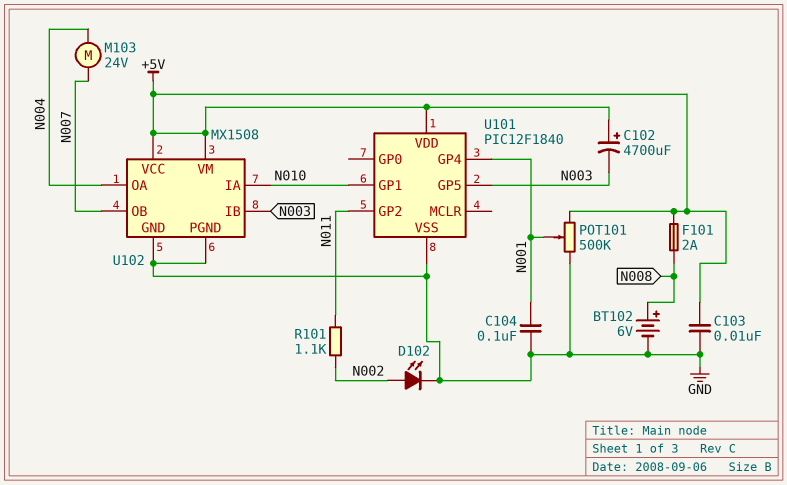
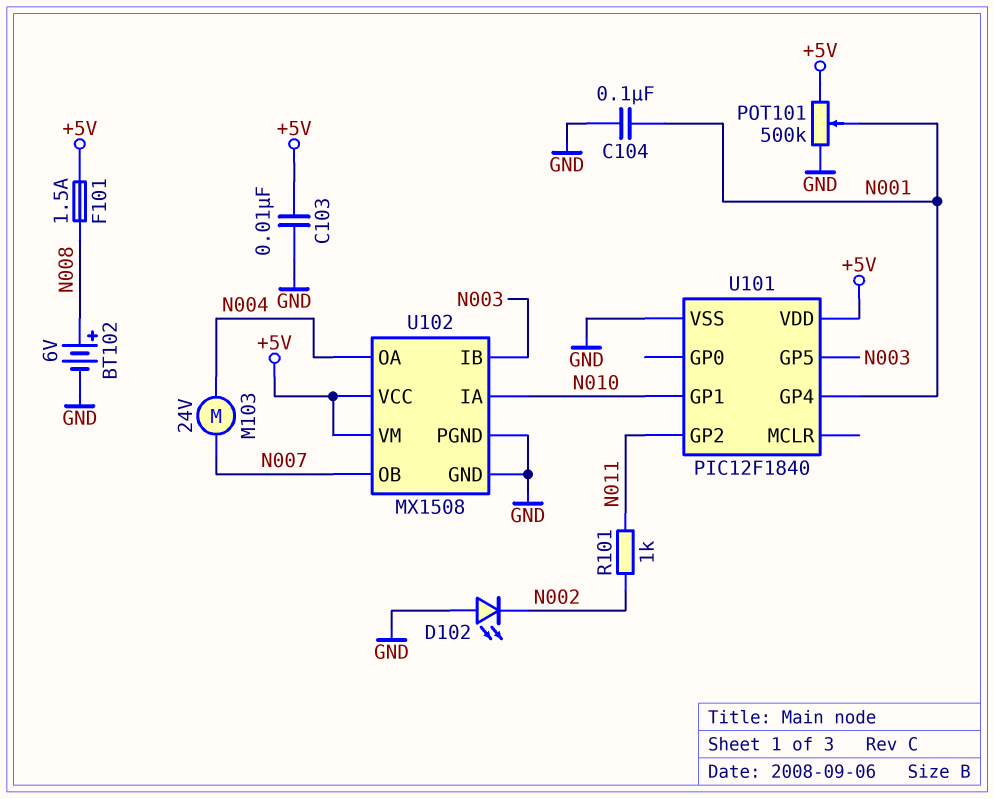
C102: 4700uF (plus +5V, minus N003) -> none
D102: LED (A N002, K GND) -> LED (A GND, K N002)
F101: 2A (+5V, N008) -> 1.5A (+5V, N008)
R101: 1.1k (N002, N011) -> 1k (N002, N011)

